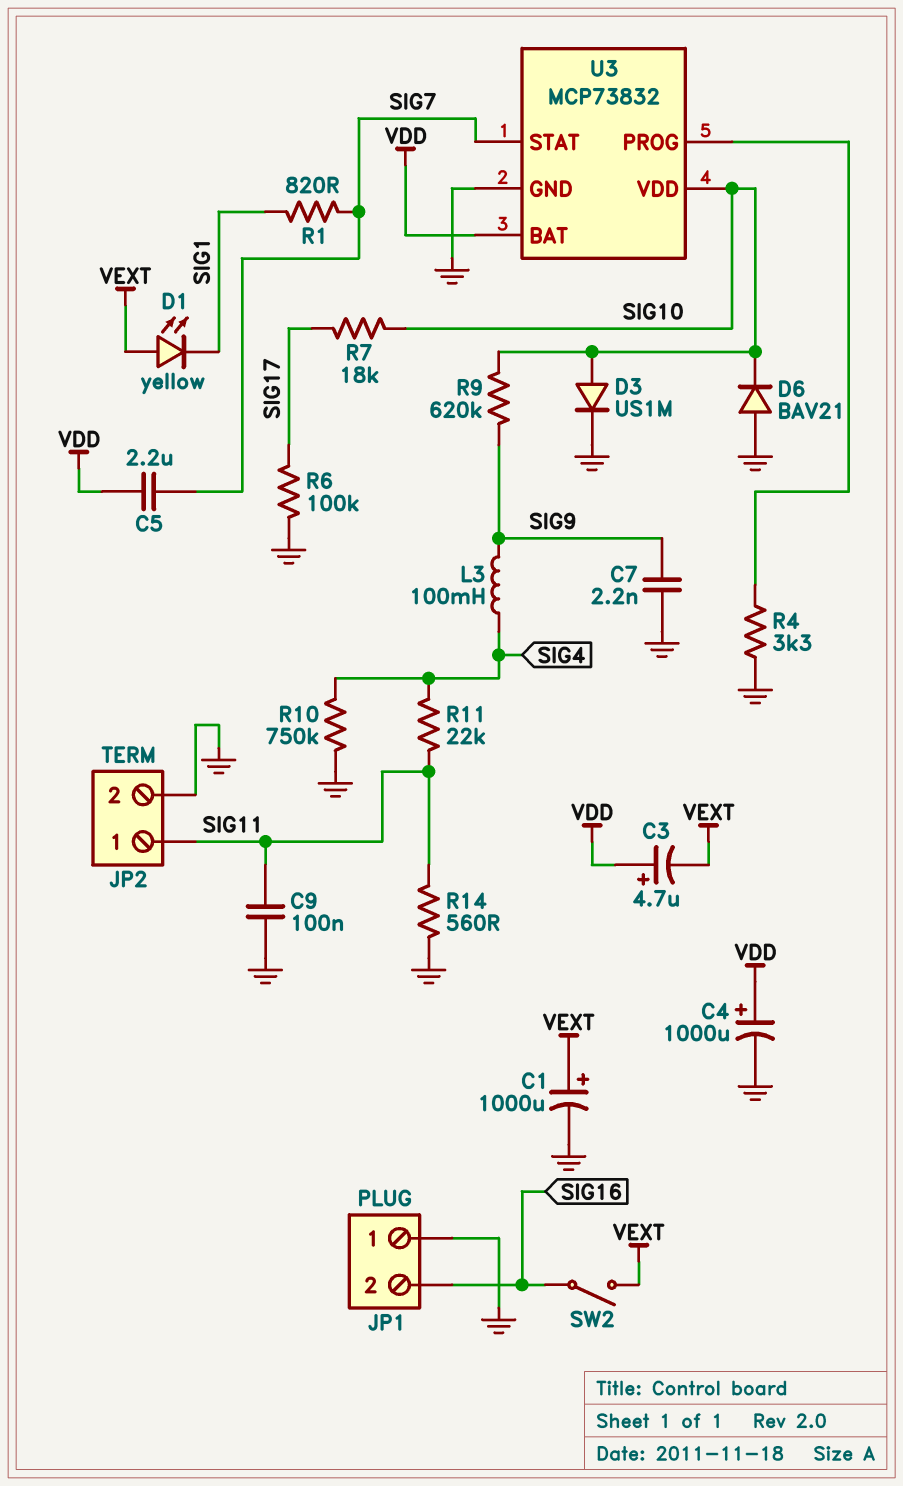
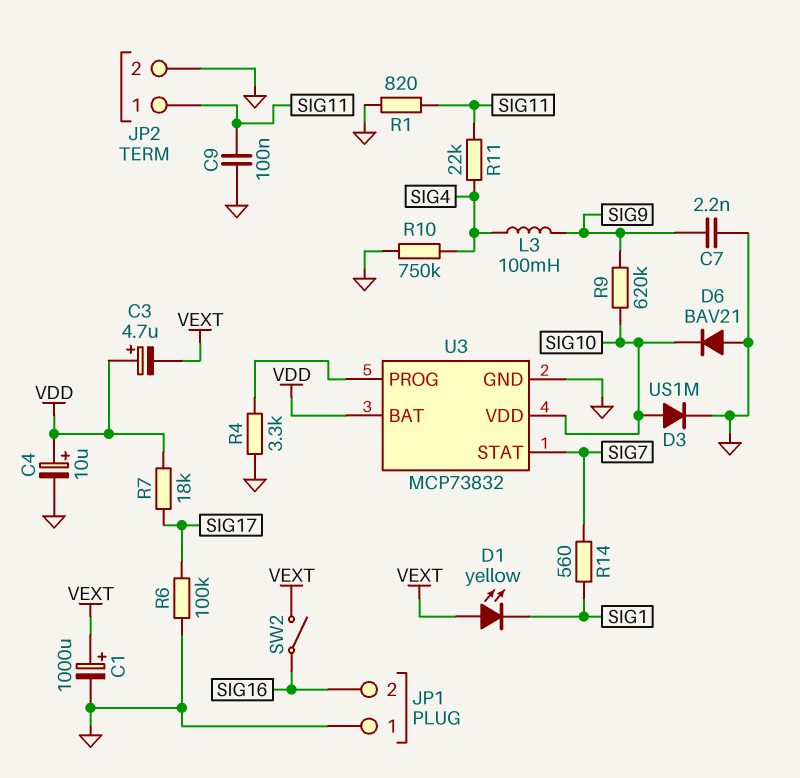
C4: 1000uF (plus VDD, minus GND) -> 10uF (plus VDD, minus GND)
C5: 2.2uF (SIG7, VDD) -> none
R1: 820 (SIG1, SIG7) -> 820 (GND, SIG11)
R7: 18k (SIG10, SIG17) -> 18k (SIG17, VDD)
R14: 560 (GND, SIG11) -> 560 (SIG1, SIG7)

